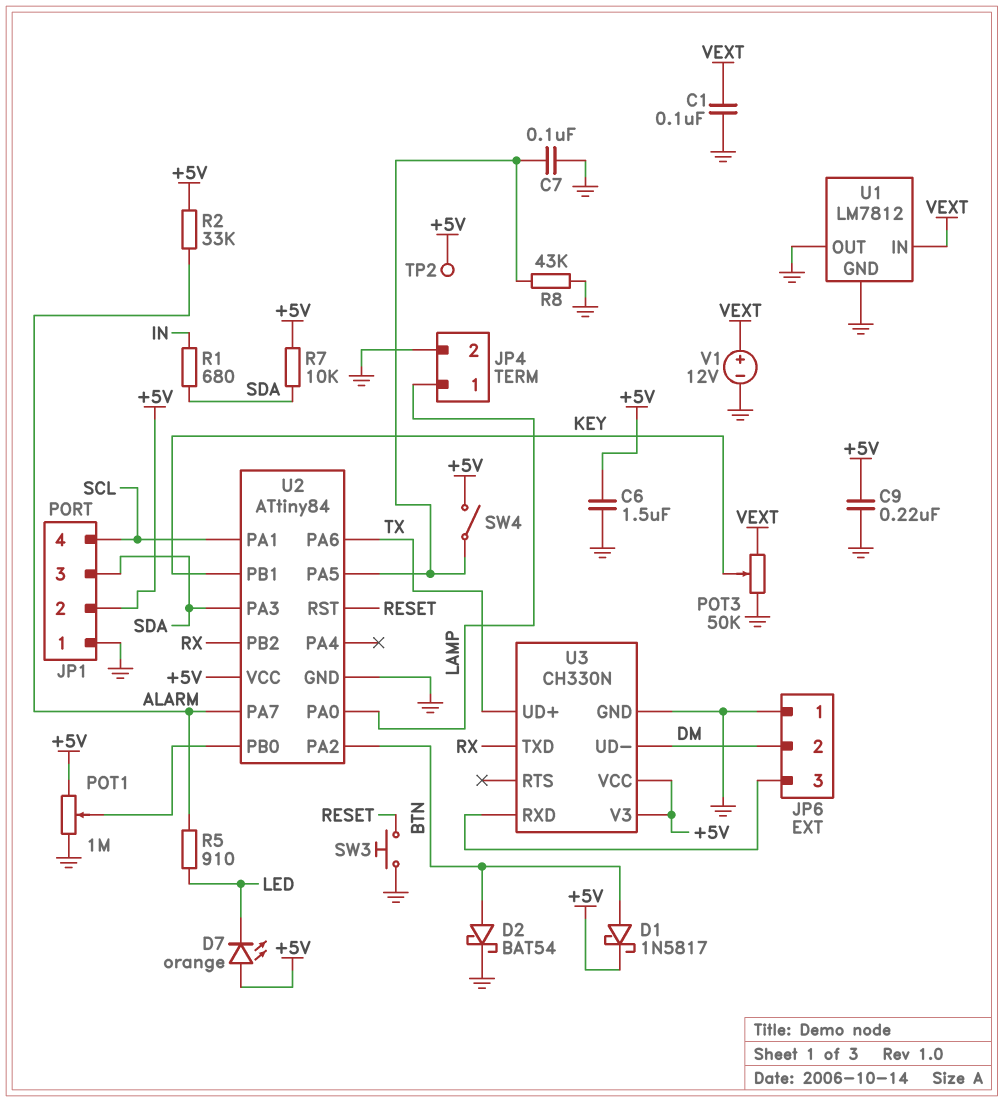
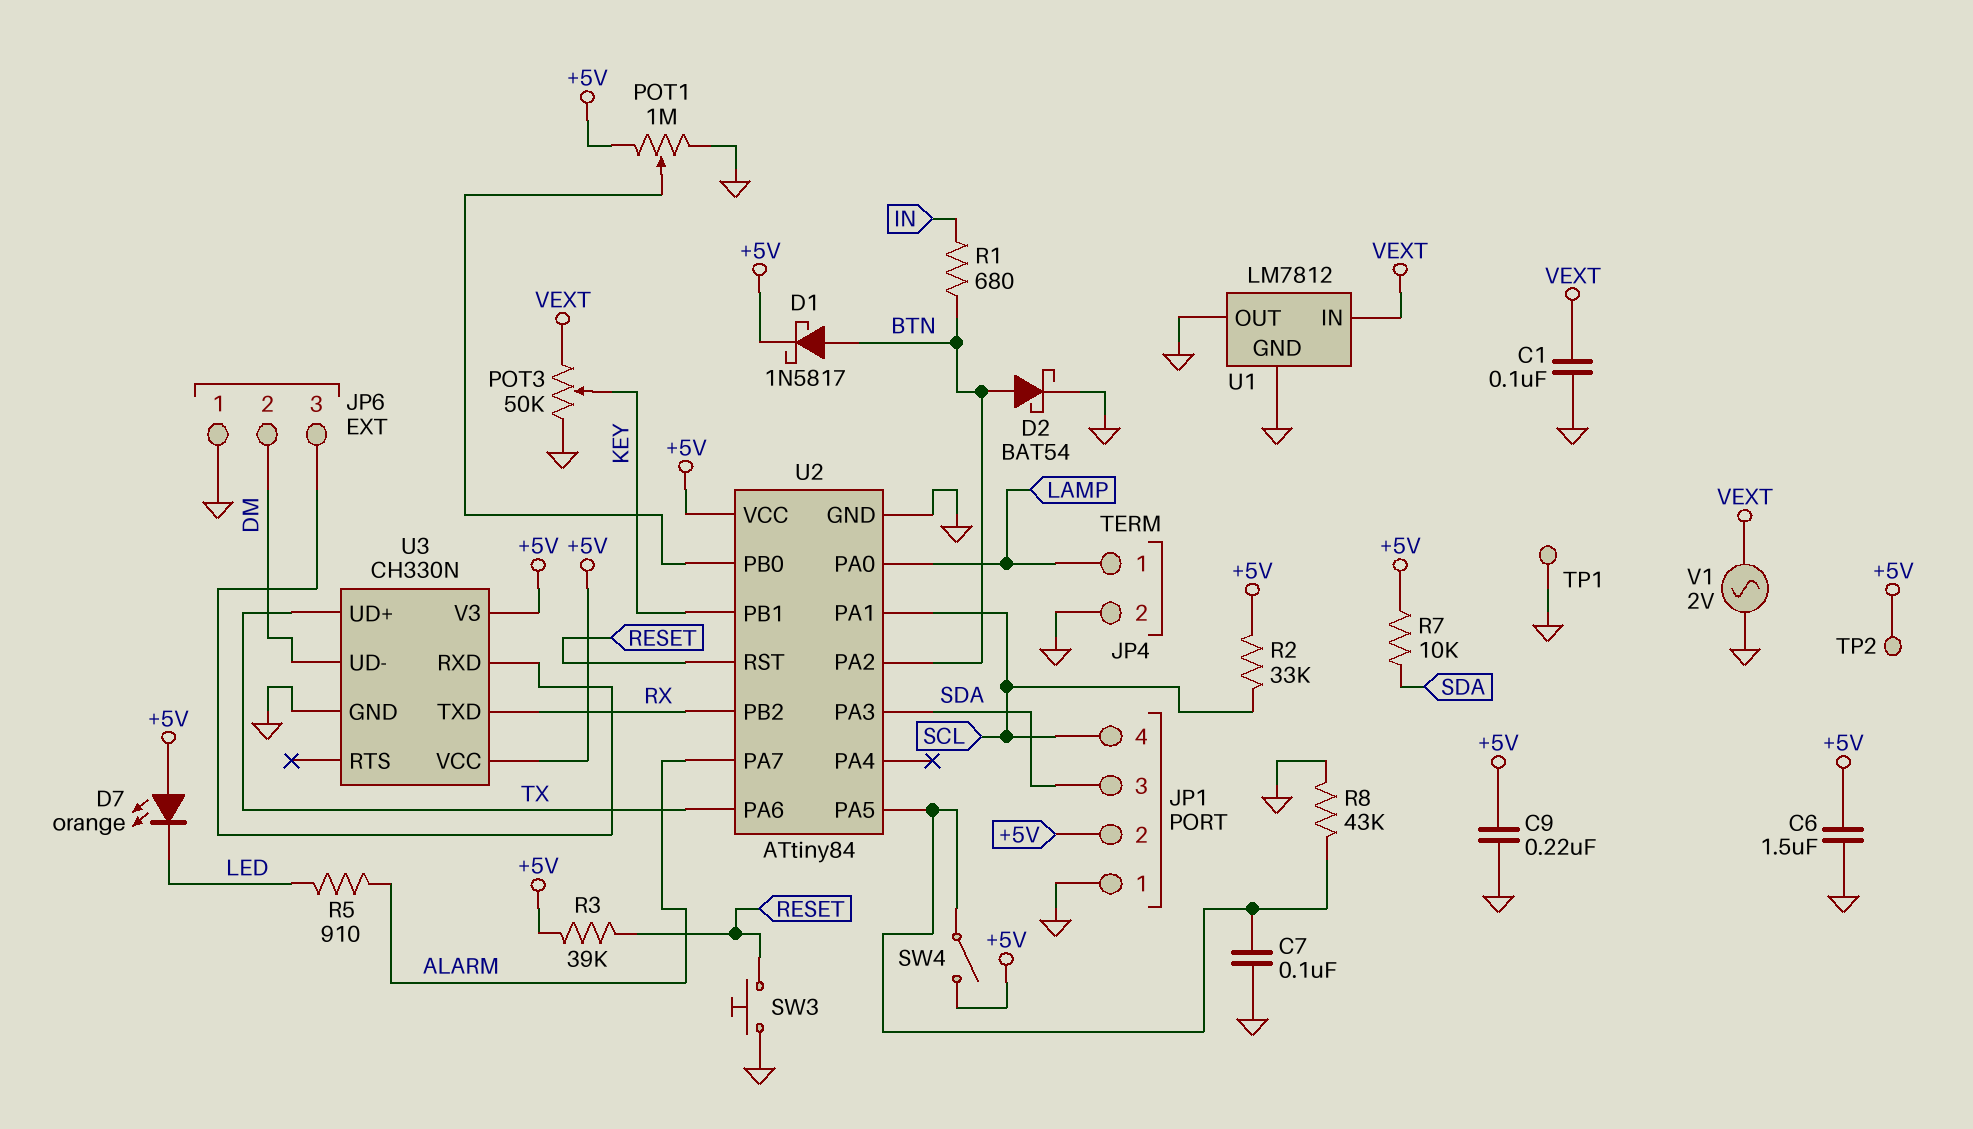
R1: 680 (IN, SDA) -> 680 (BTN, IN)
R2: 33k (+5V, ALARM) -> 33k (+5V, SCL)
R3: none -> 39k (+5V, RESET)
TP1: none -> test point (GND)
V1: 12V (plus VEXT, minus GND) -> AC 2V (GND, VEXT)

